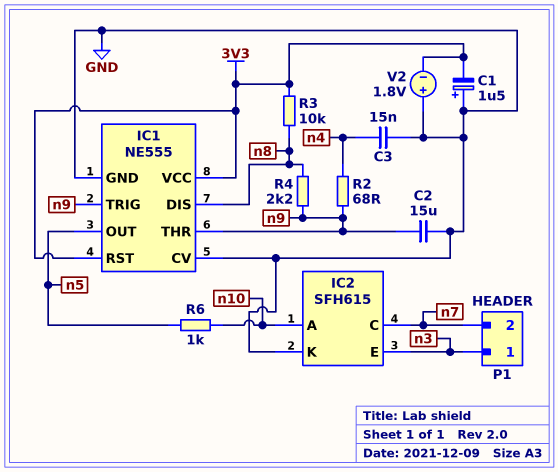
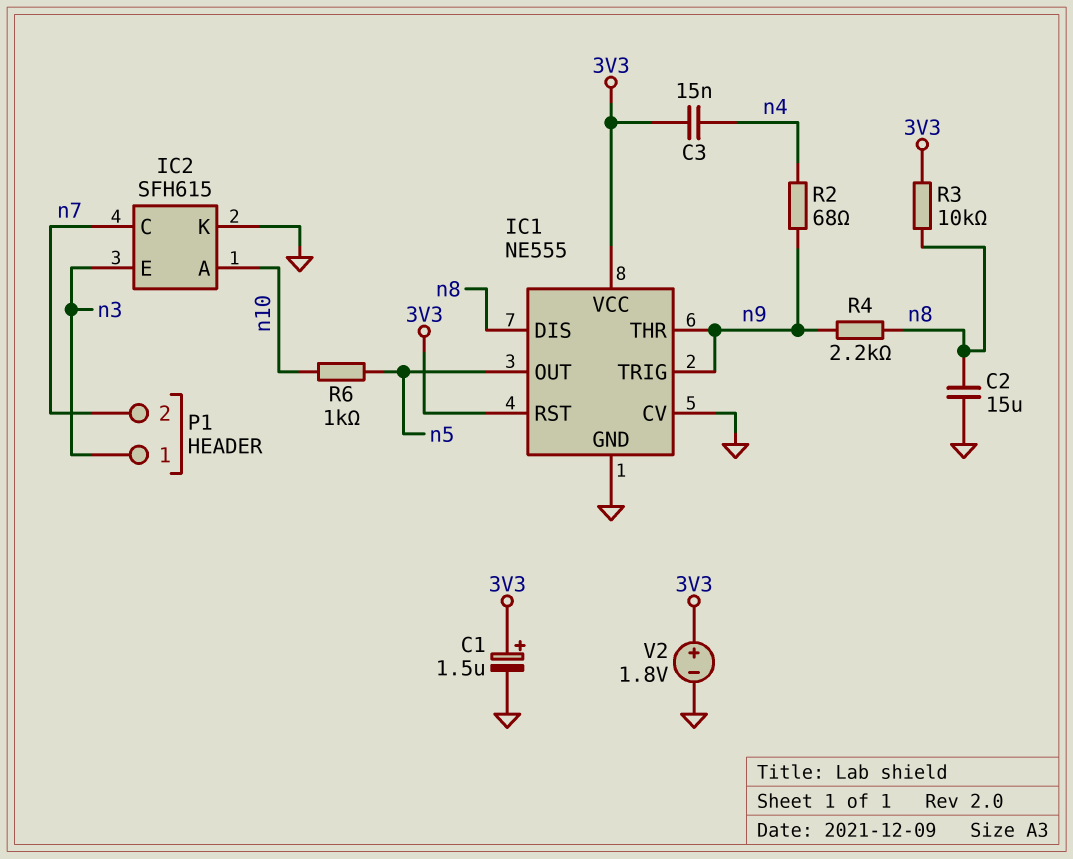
C1: 1.5uF (plus GND, minus 3V3) -> 1.5uF (plus 3V3, minus GND)
C2: 15uF (GND, n9) -> 15uF (GND, n8)
C3: 15nF (GND, n4) -> 15nF (3V3, n4)
V2: 1.8V (plus GND, minus 3V3) -> 1.8V (plus 3V3, minus GND)

